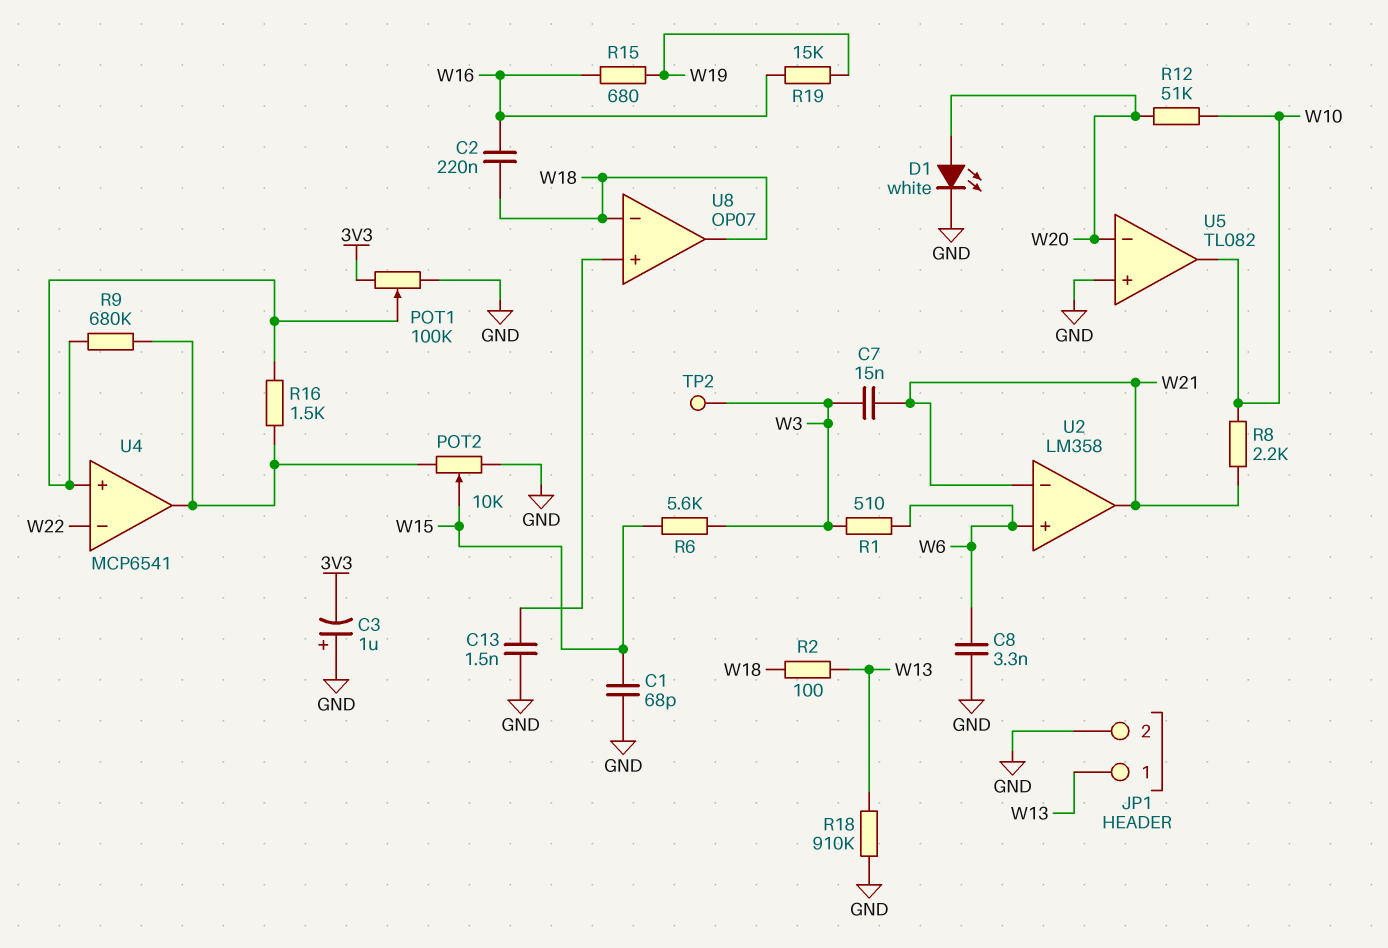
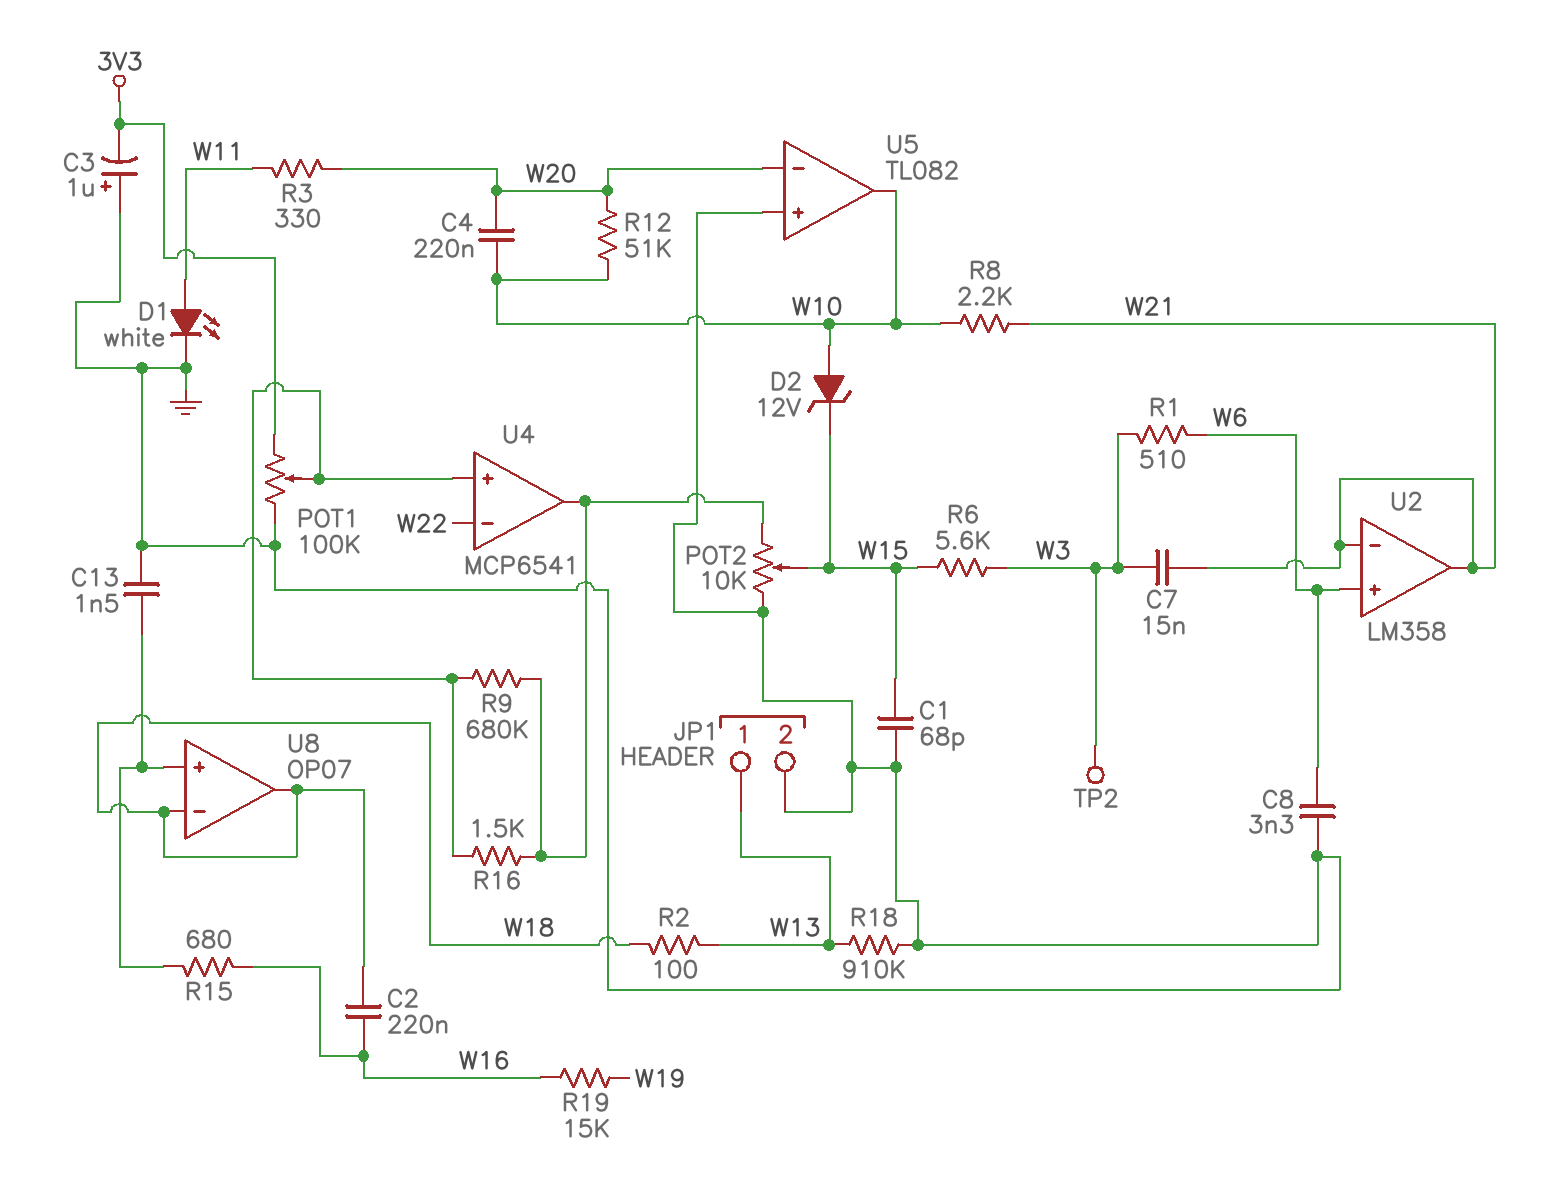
C4: none -> 220nF (W10, W20)
D1: LED white (A W20, K GND) -> LED white (A W11, K GND)
D2: none -> zener 12V (A W10, K W15)
R3: none -> 330 (W11, W20)
R15: 680 (W16, W19) -> 680 (U8/in+, W16)

